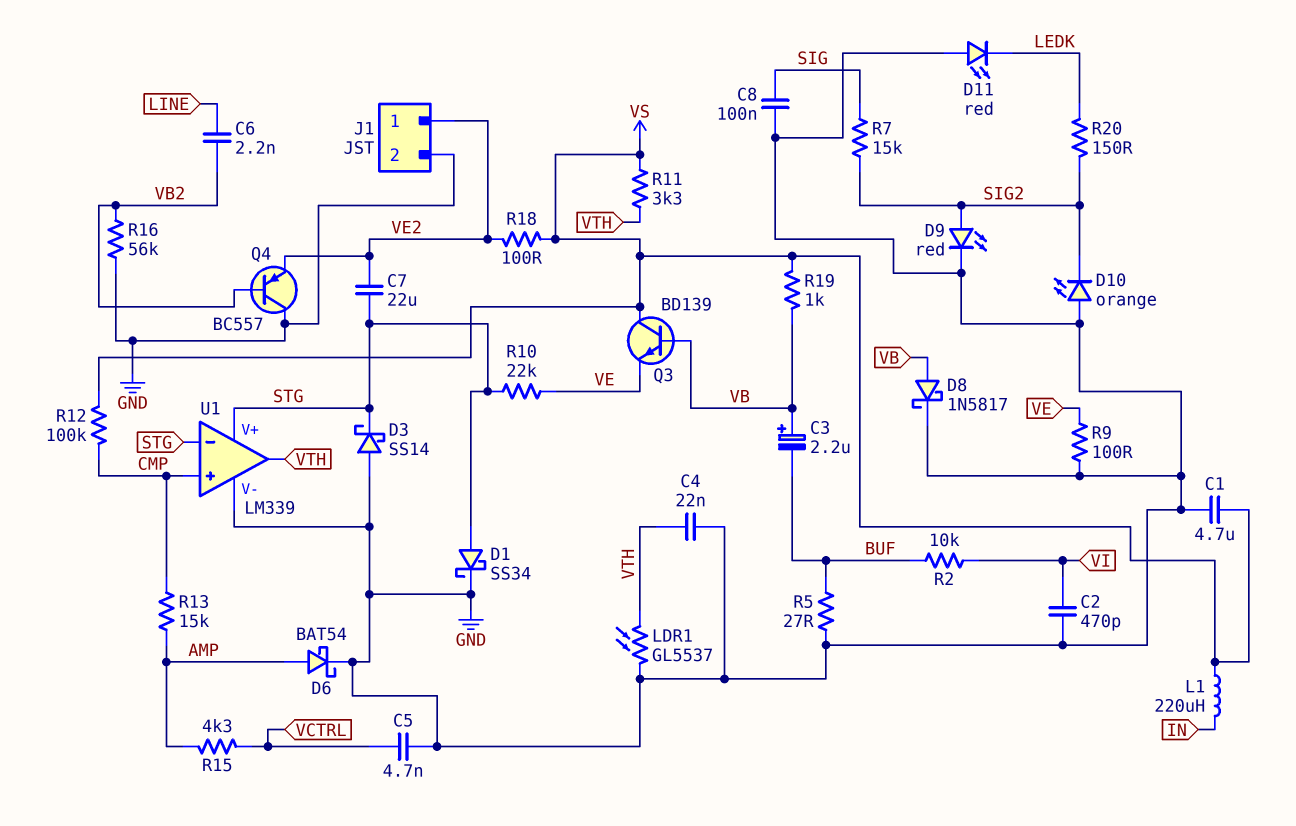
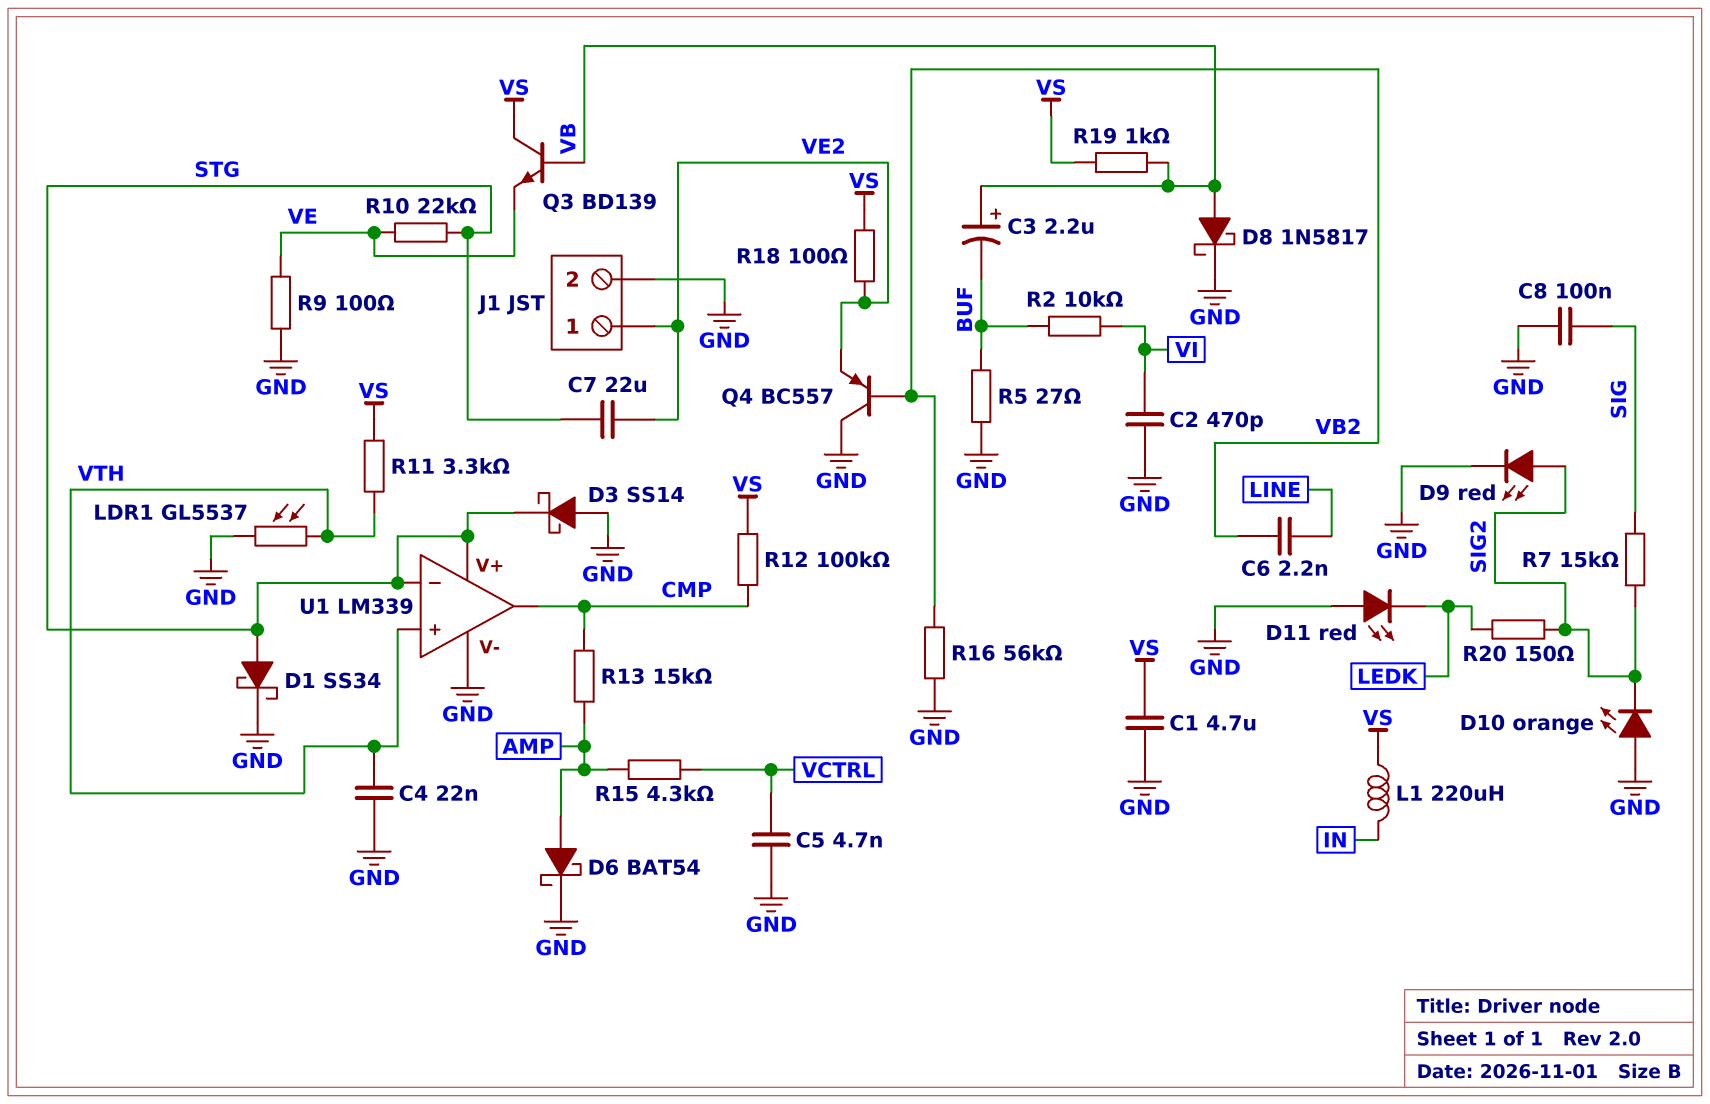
U1 pin in+: CMP -> VTH
U1 pin out: VTH -> CMP

